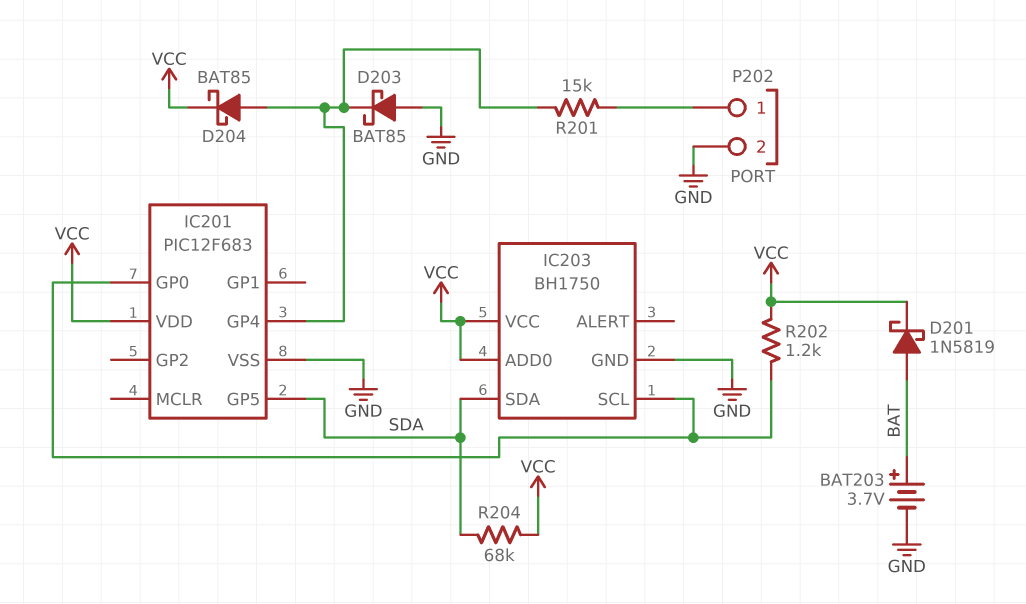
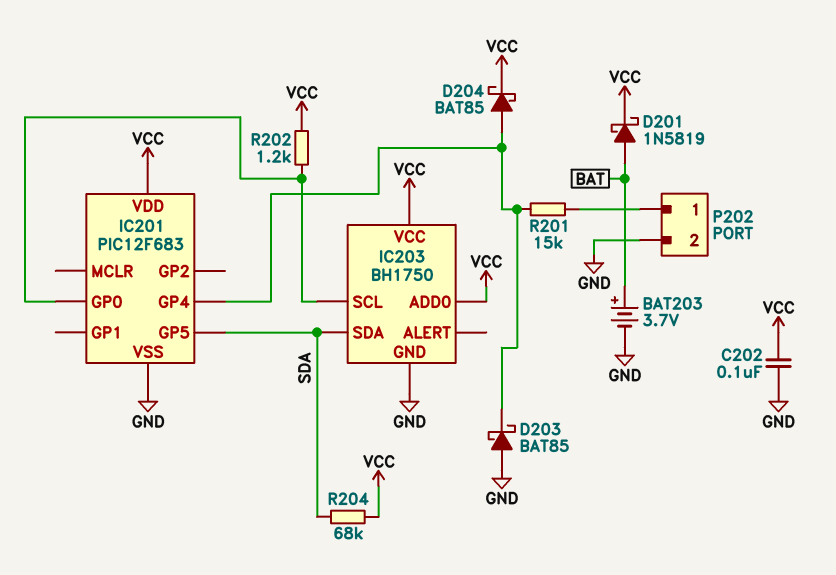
C202: none -> 100nF (GND, VCC)

